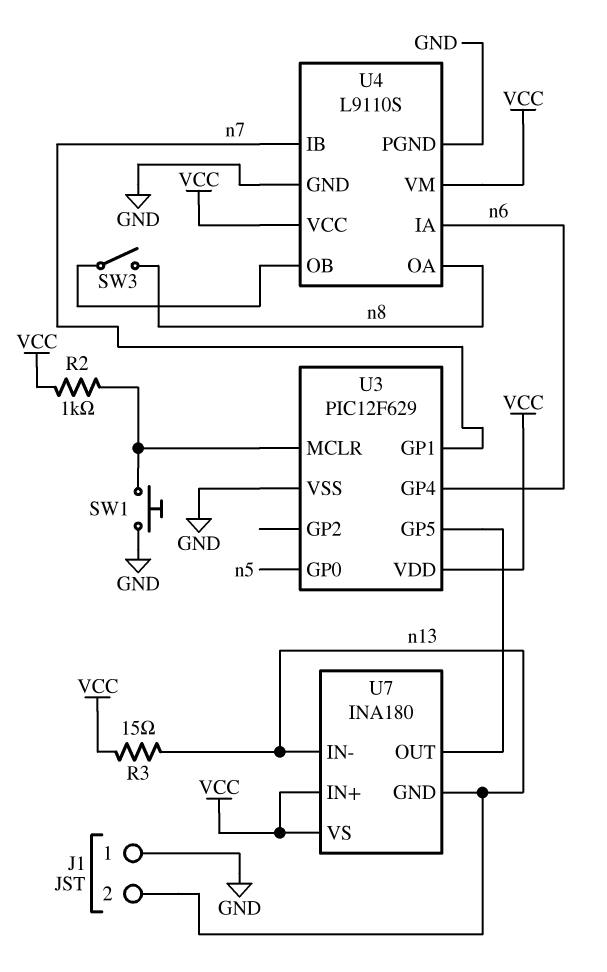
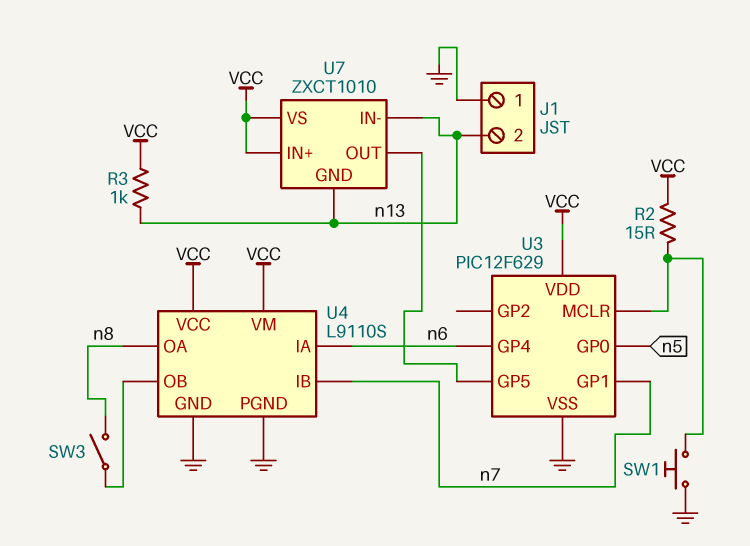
R2: 1k (U3/MCLR, VCC) -> 15 (U3/MCLR, VCC)
R3: 15 (VCC, n13) -> 1k (VCC, n13)
U7: INA180 -> ZXCT1010

